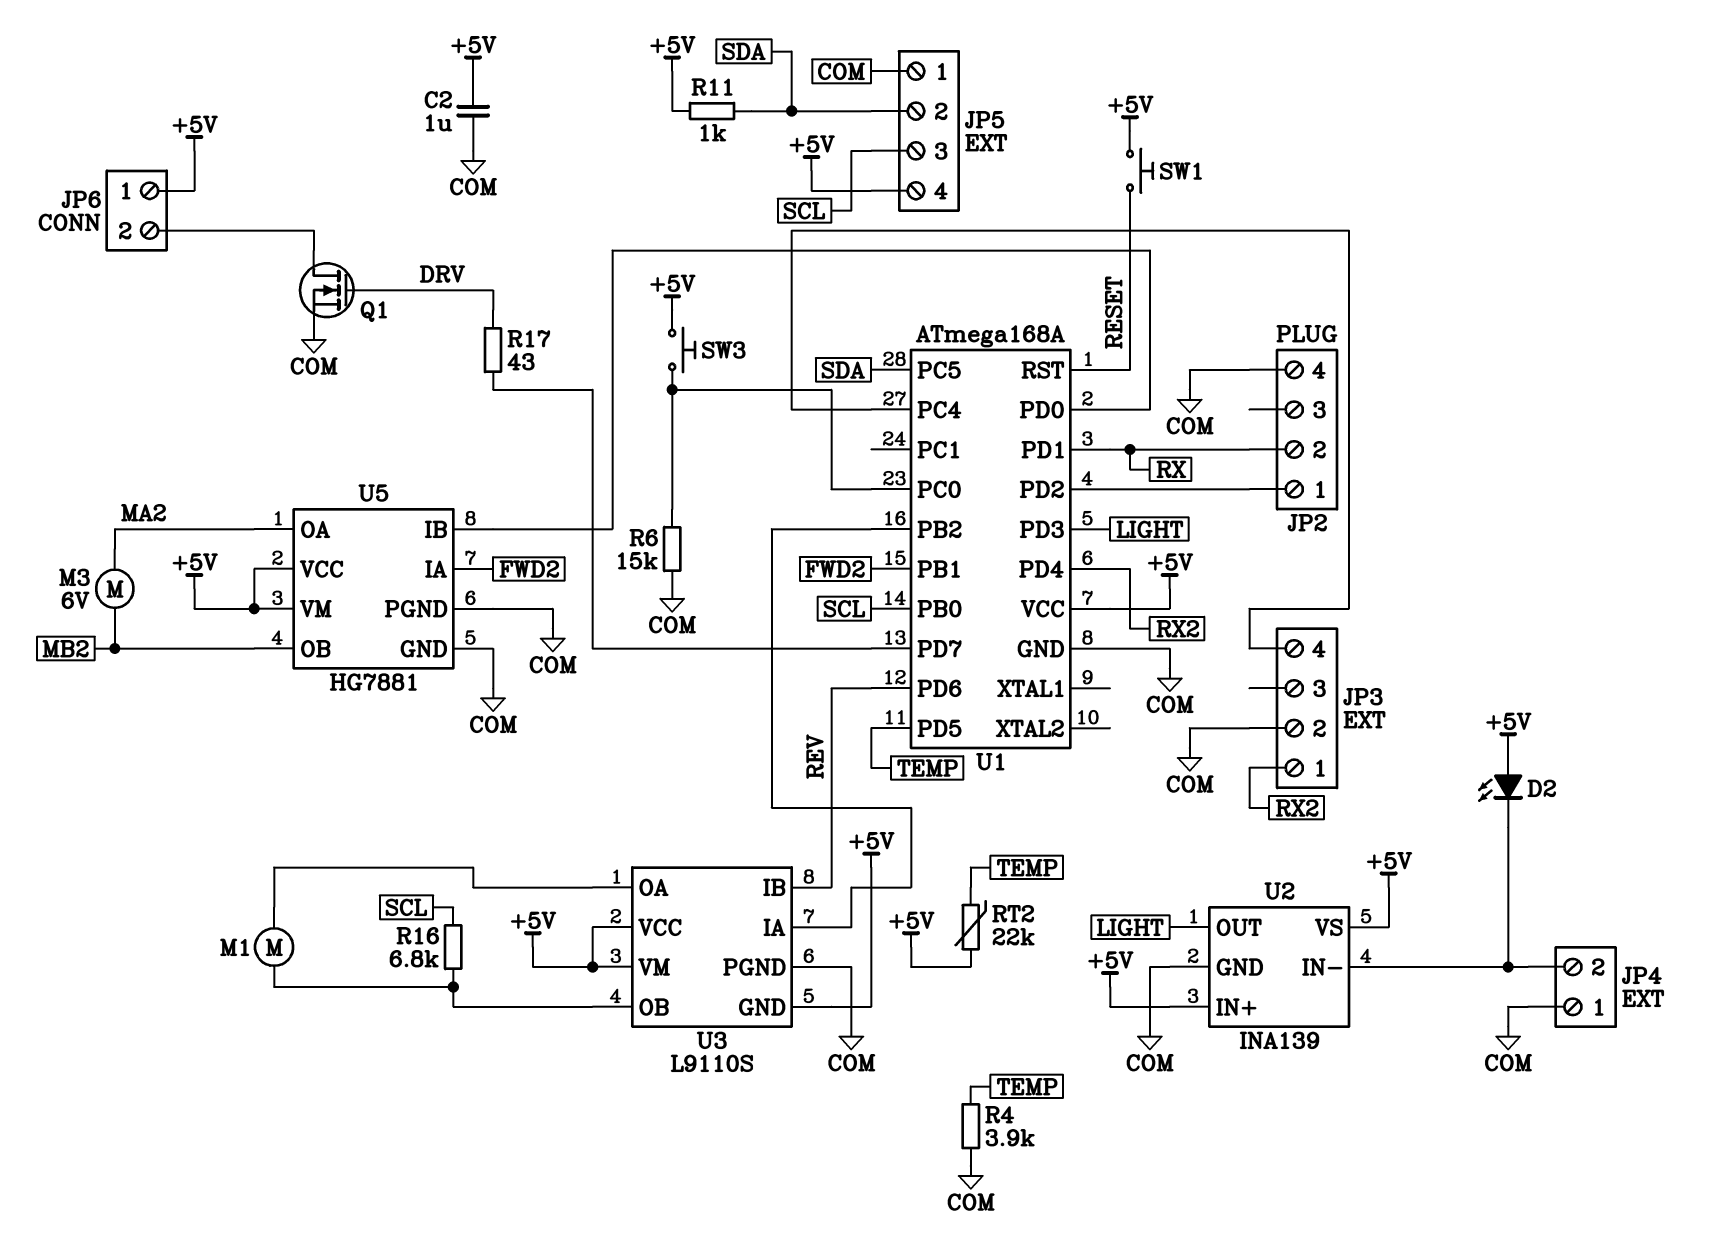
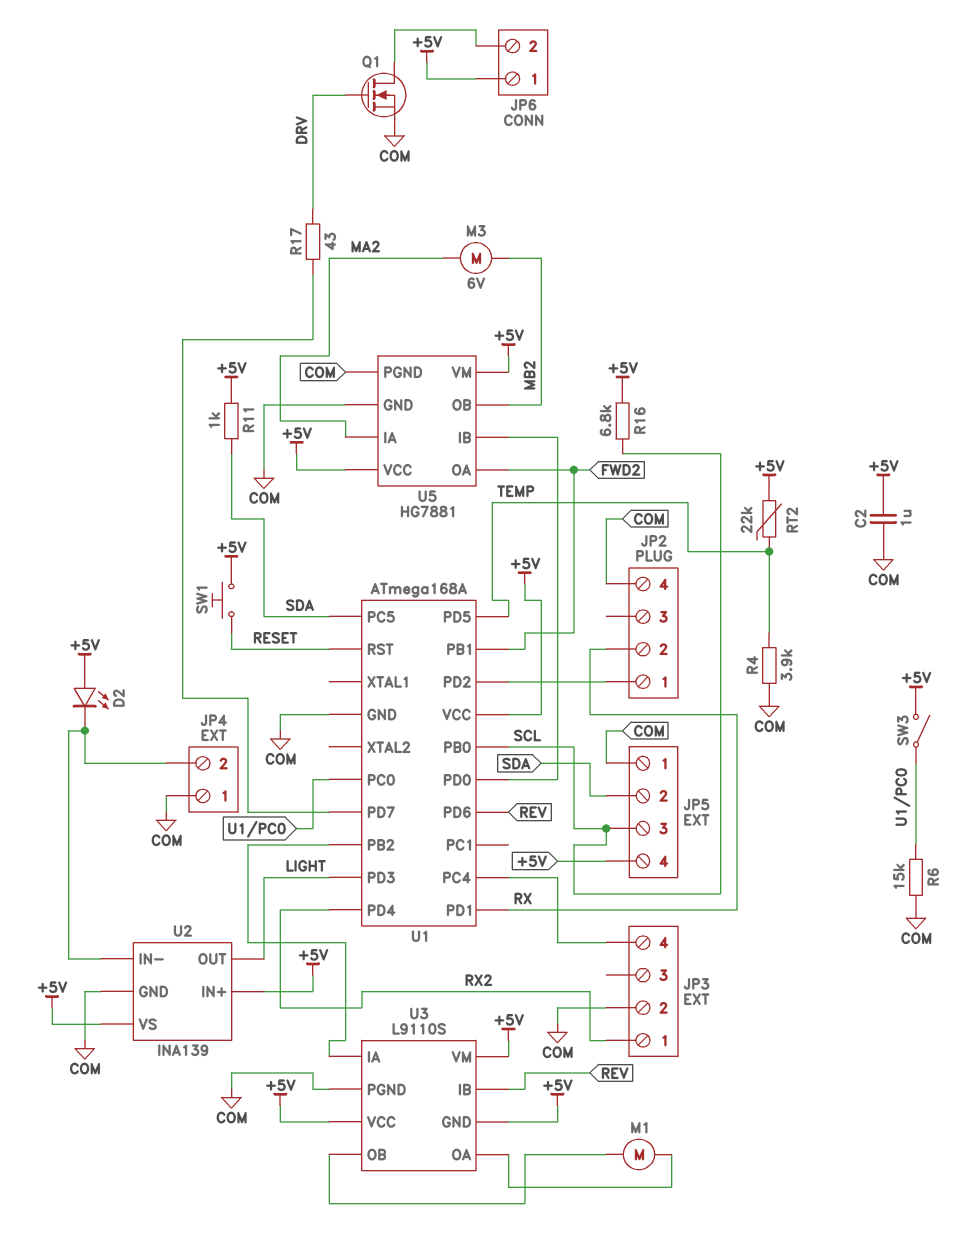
R16: 6.8k (SCL, U3/OB) -> 6.8k (+5V, SCL)
SW3: button (+5V, U1/PC0) -> switch (+5V, U1/PC0)
U5 pin IA: FWD2 -> MA2
U5 pin OA: MA2 -> FWD2

